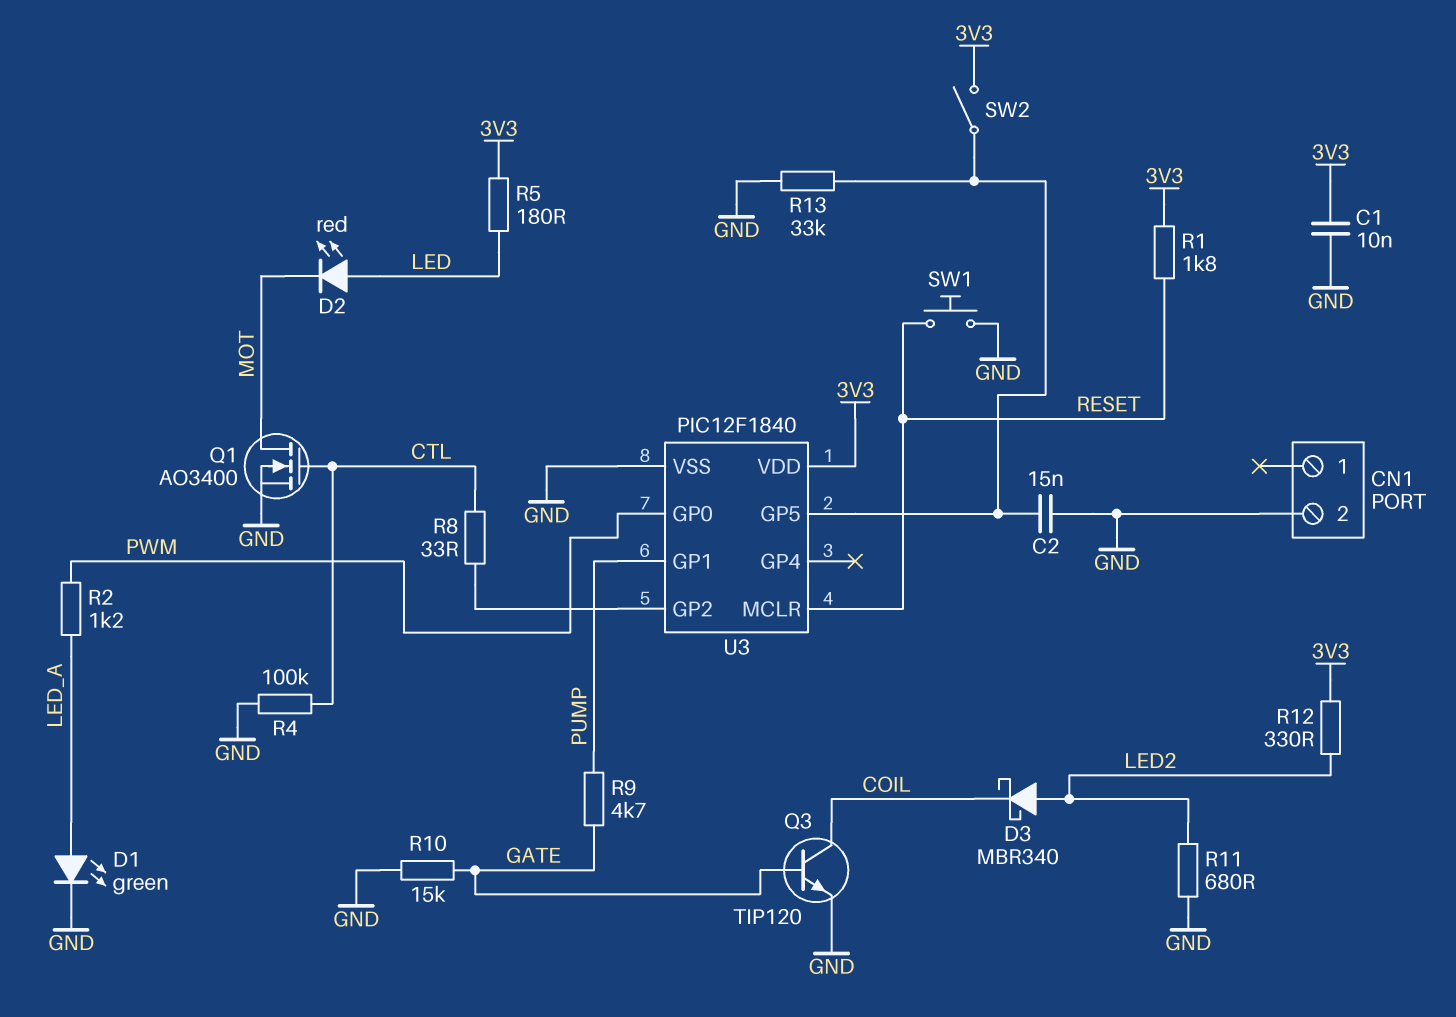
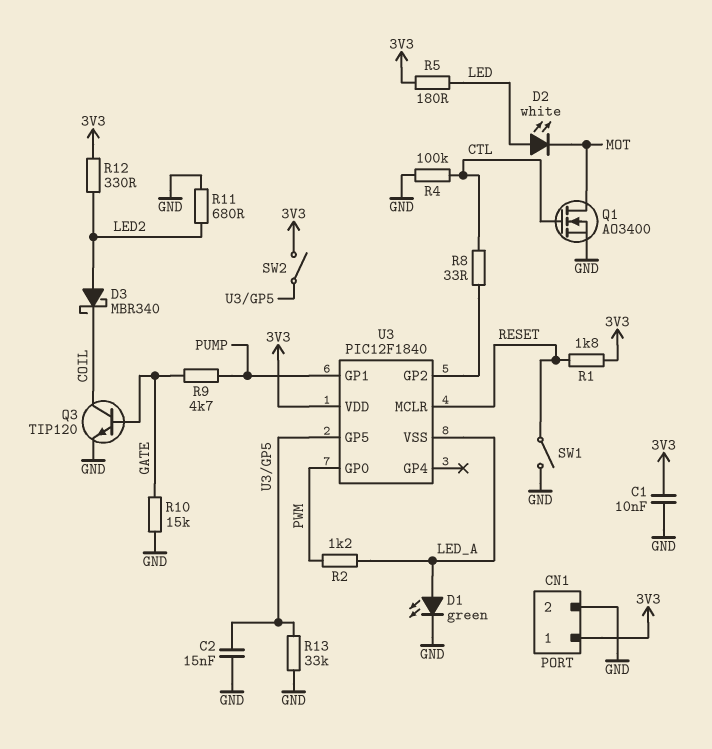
CN1 pin 1: none -> 3V3
D2: LED red (A LED, K MOT) -> LED white (A LED, K MOT)
SW1: button (GND, RESET) -> switch (GND, RESET)
U3 pin VSS: GND -> LED_A

